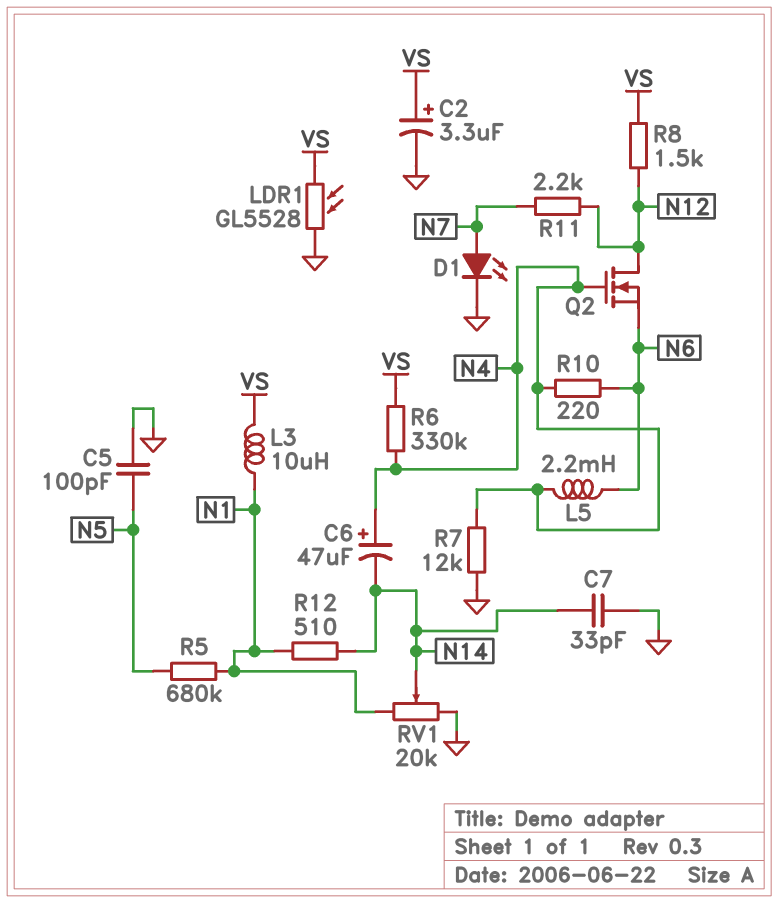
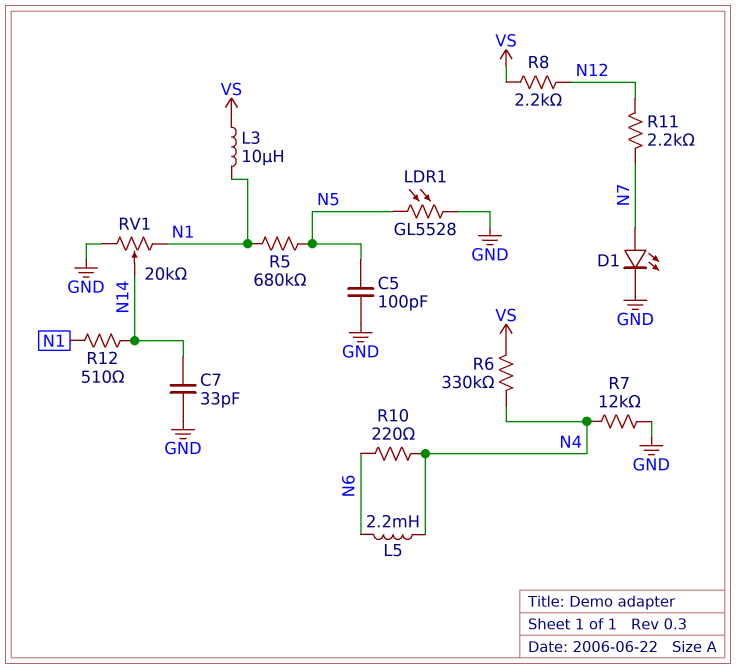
C2: 3.3uF (plus VS, minus GND) -> none
C6: 47uF (plus N4, minus N14) -> none
LDR1: GL5528 (GND, VS) -> GL5528 (GND, N5)
Q2: NMOS (G N4, D N12, S N6) -> none
R8: 1.5k (N12, VS) -> 2.2k (N12, VS)

